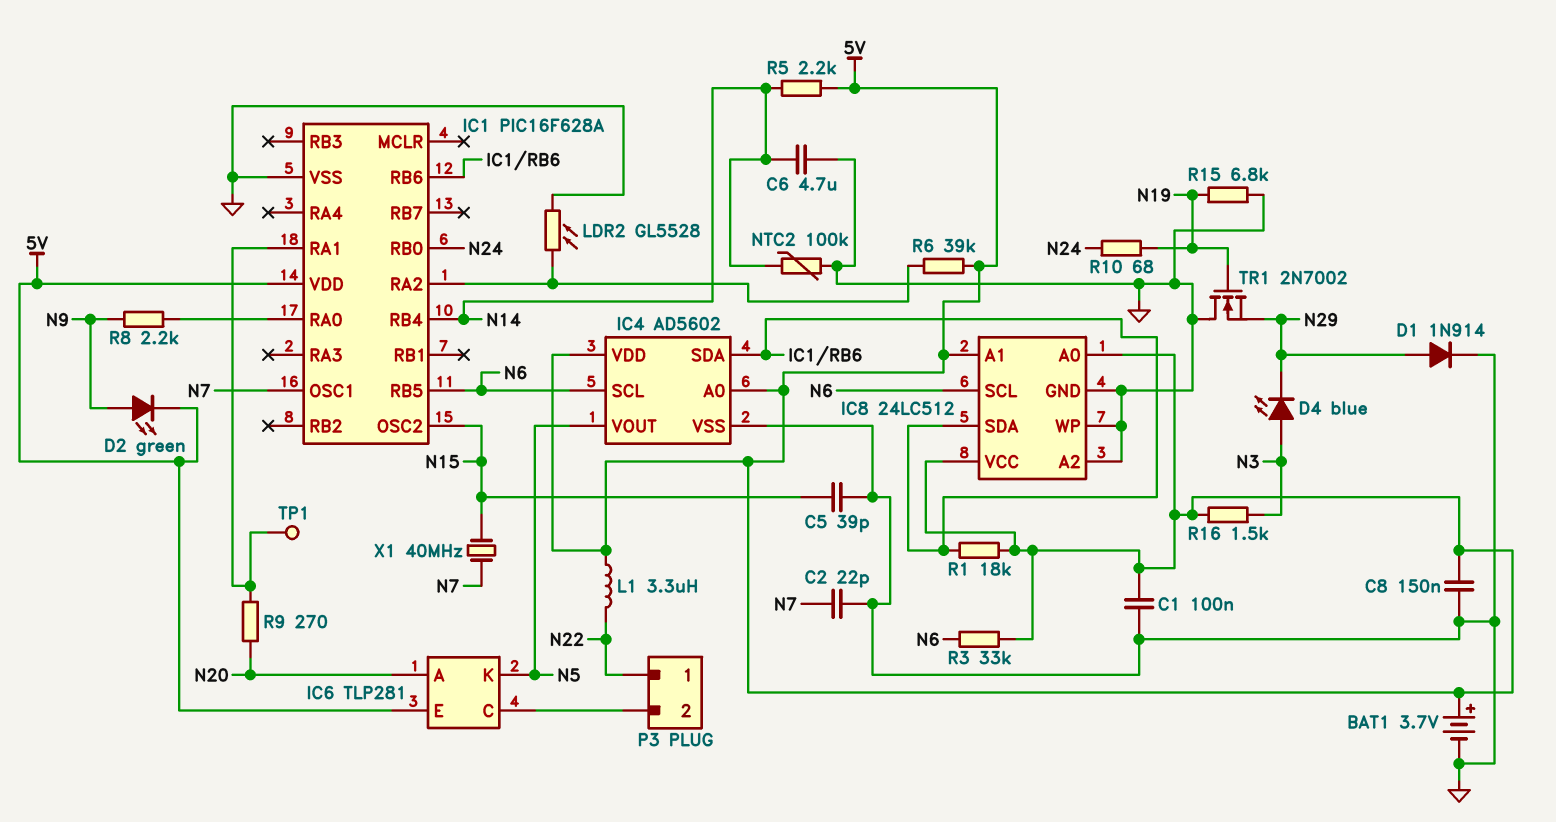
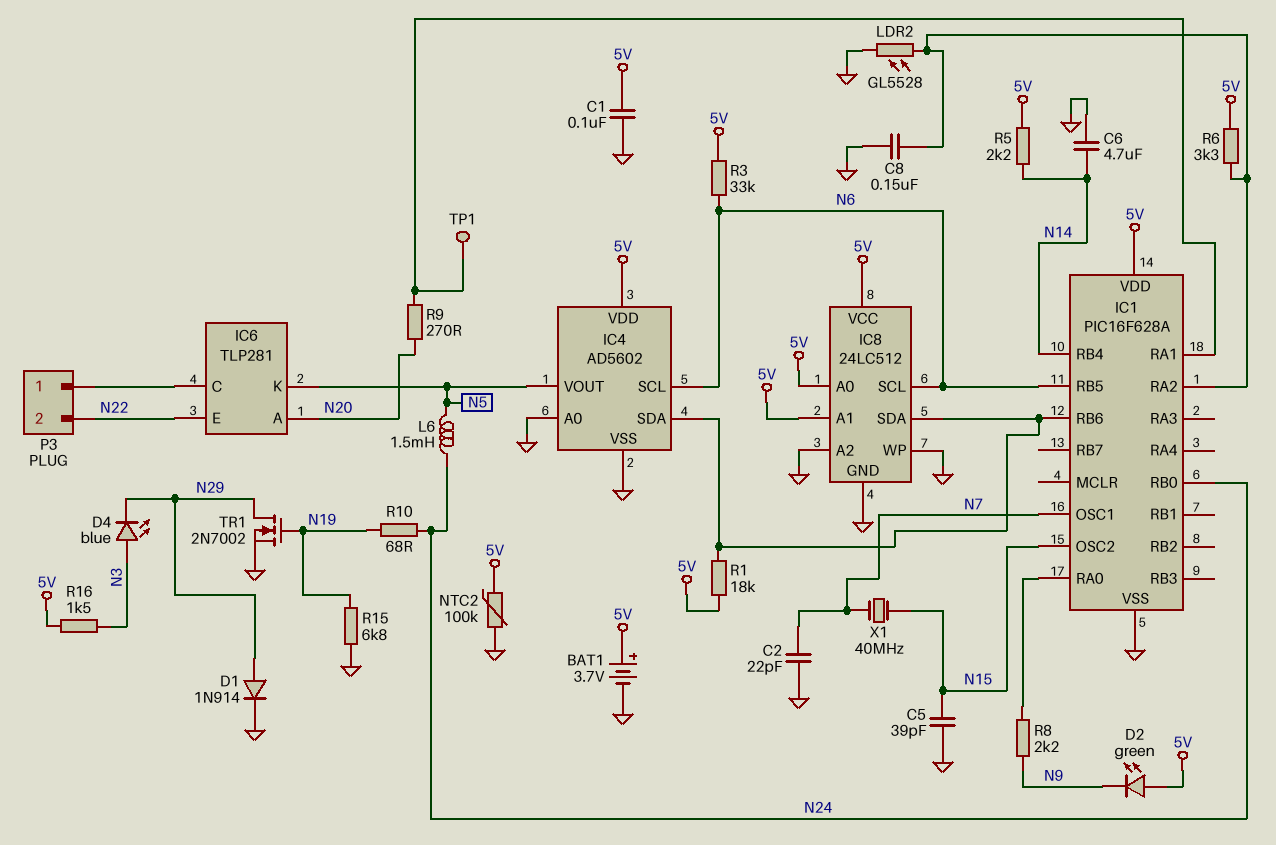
C8: 150nF (5V, GND) -> 150nF (GND, IC1/RA2)
D2: LED green (A N9, K 5V) -> LED green (A 5V, K N9)
IC4 pin A0: 5V -> GND
IC6 pin E: 5V -> N22
L1: 3.3uH (5V, N22) -> none
L6: none -> 1.5mH (N5, N24)
NTC2: 100k (GND, N14) -> 100k (5V, GND)
P3 pin 1: N22 -> IC6/C
P3 pin 2: IC6/C -> N22
R6: 39k (5V, IC1/RA2) -> 3.3k (5V, IC1/RA2)
TR1: NMOS 2N7002 (G N19, D GND, S N29) -> NMOS 2N7002 (G N19, D N29, S GND)

